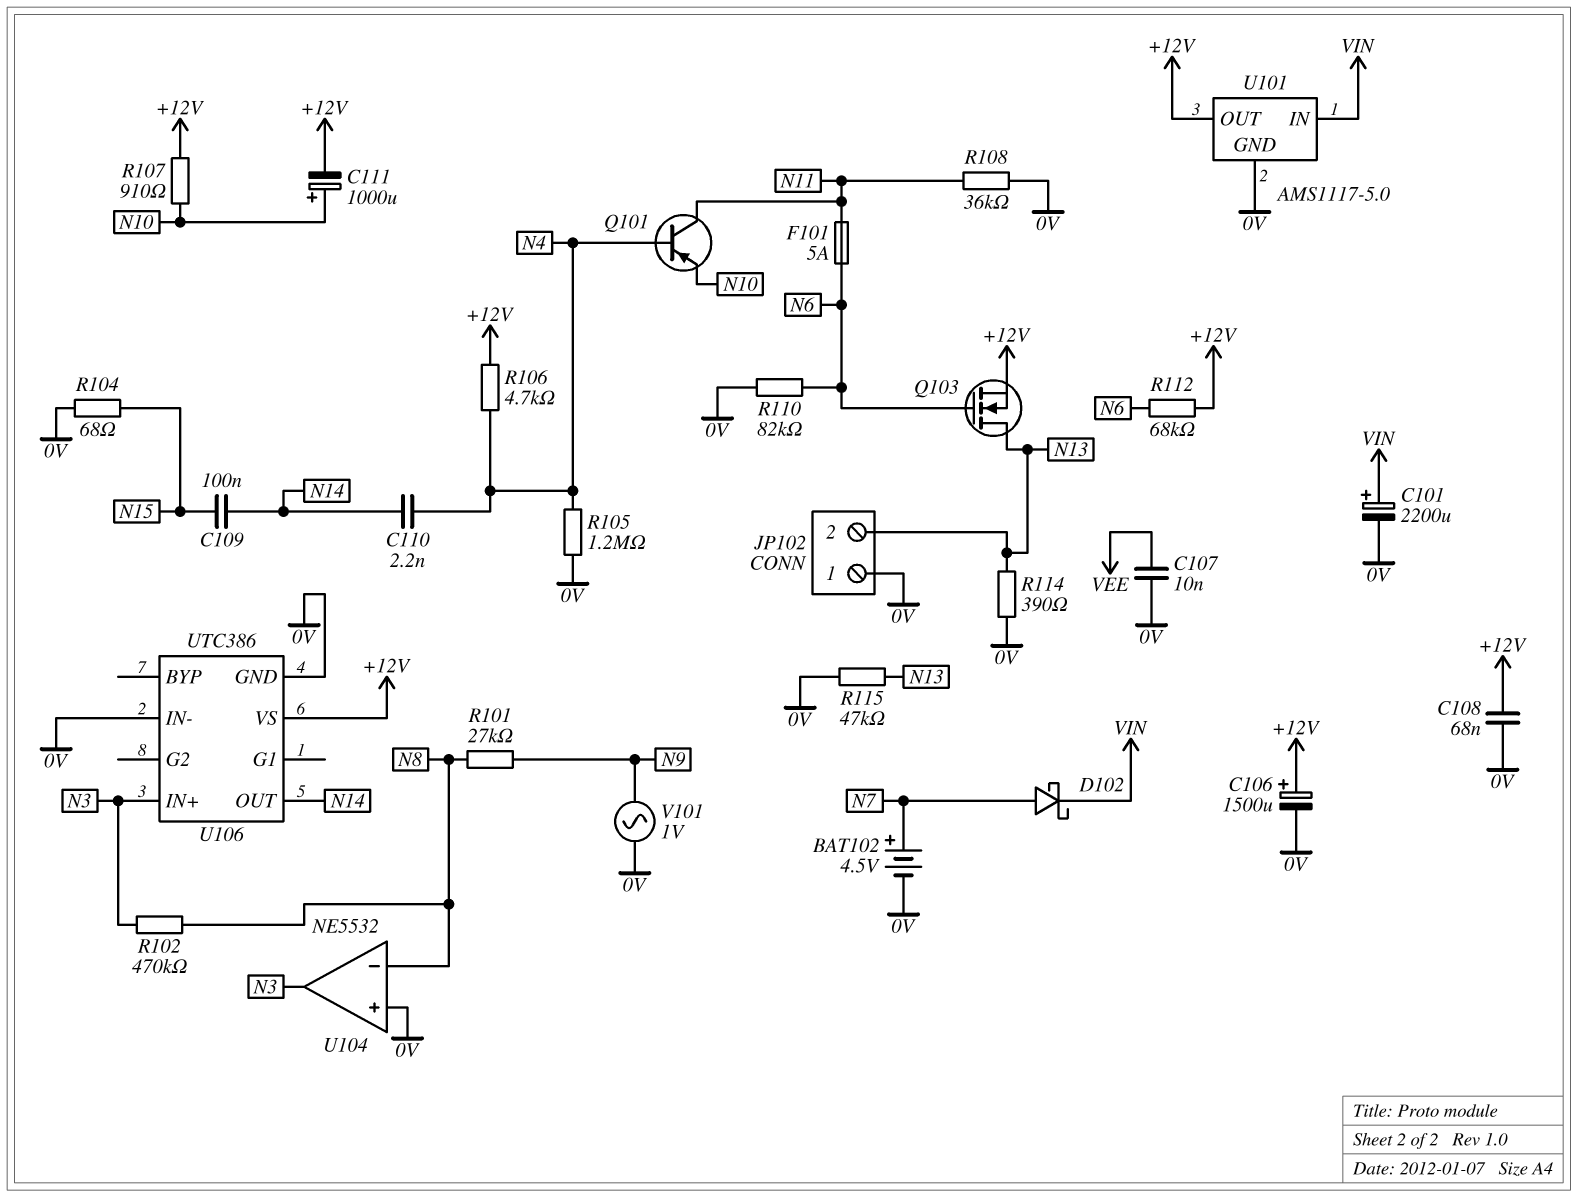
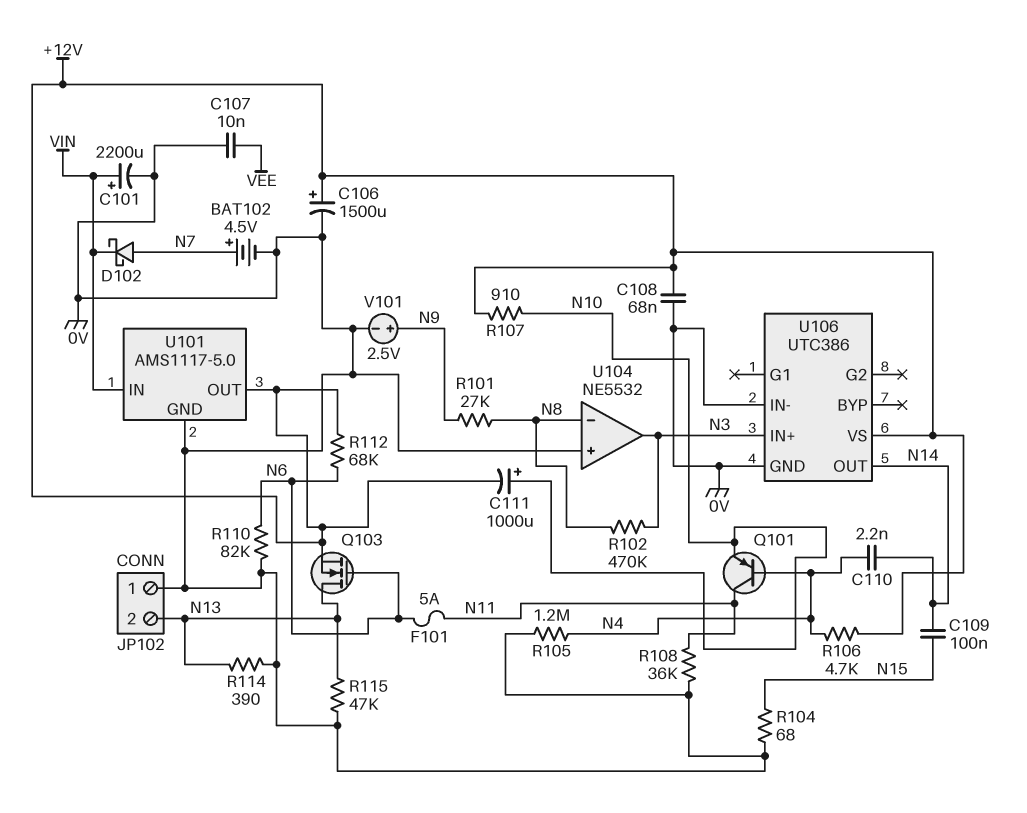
V101: AC 1V (0V, N9) -> 2.5V (plus N9, minus 0V)

